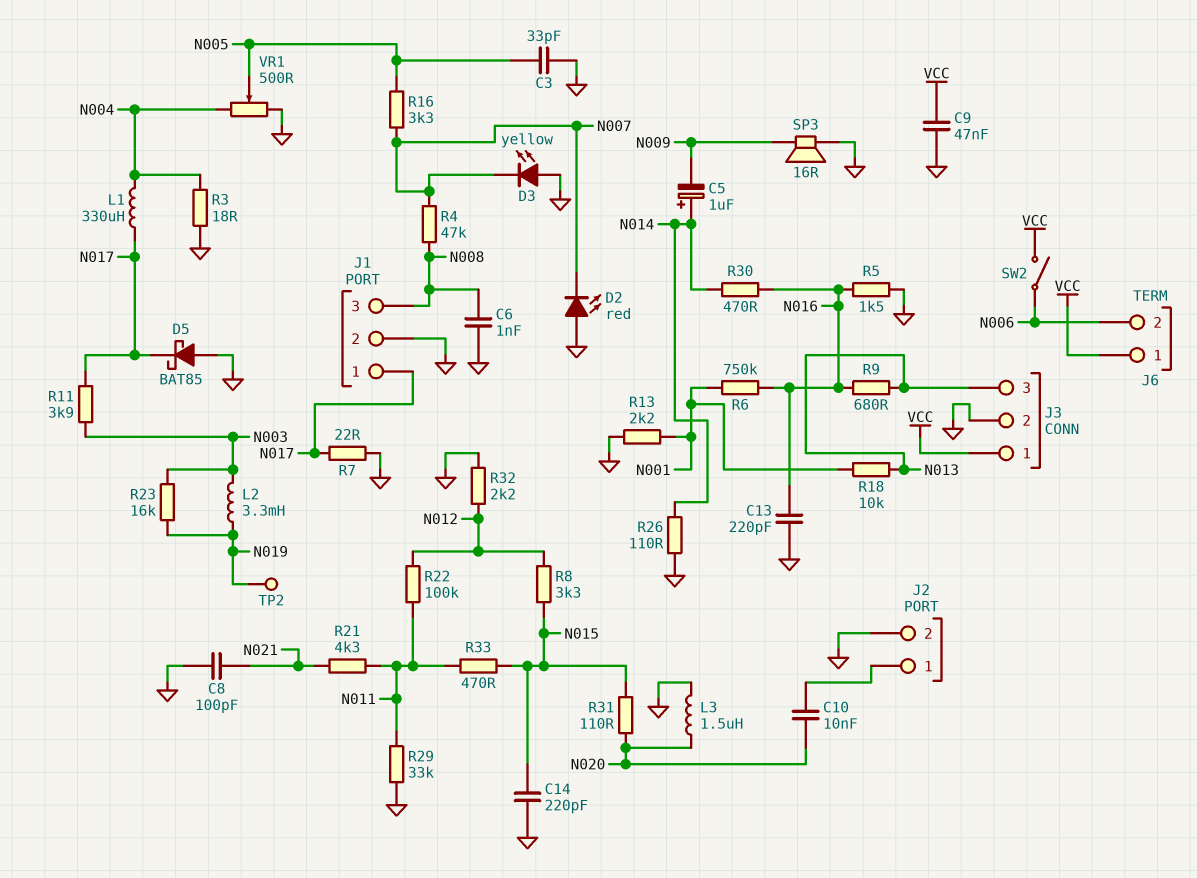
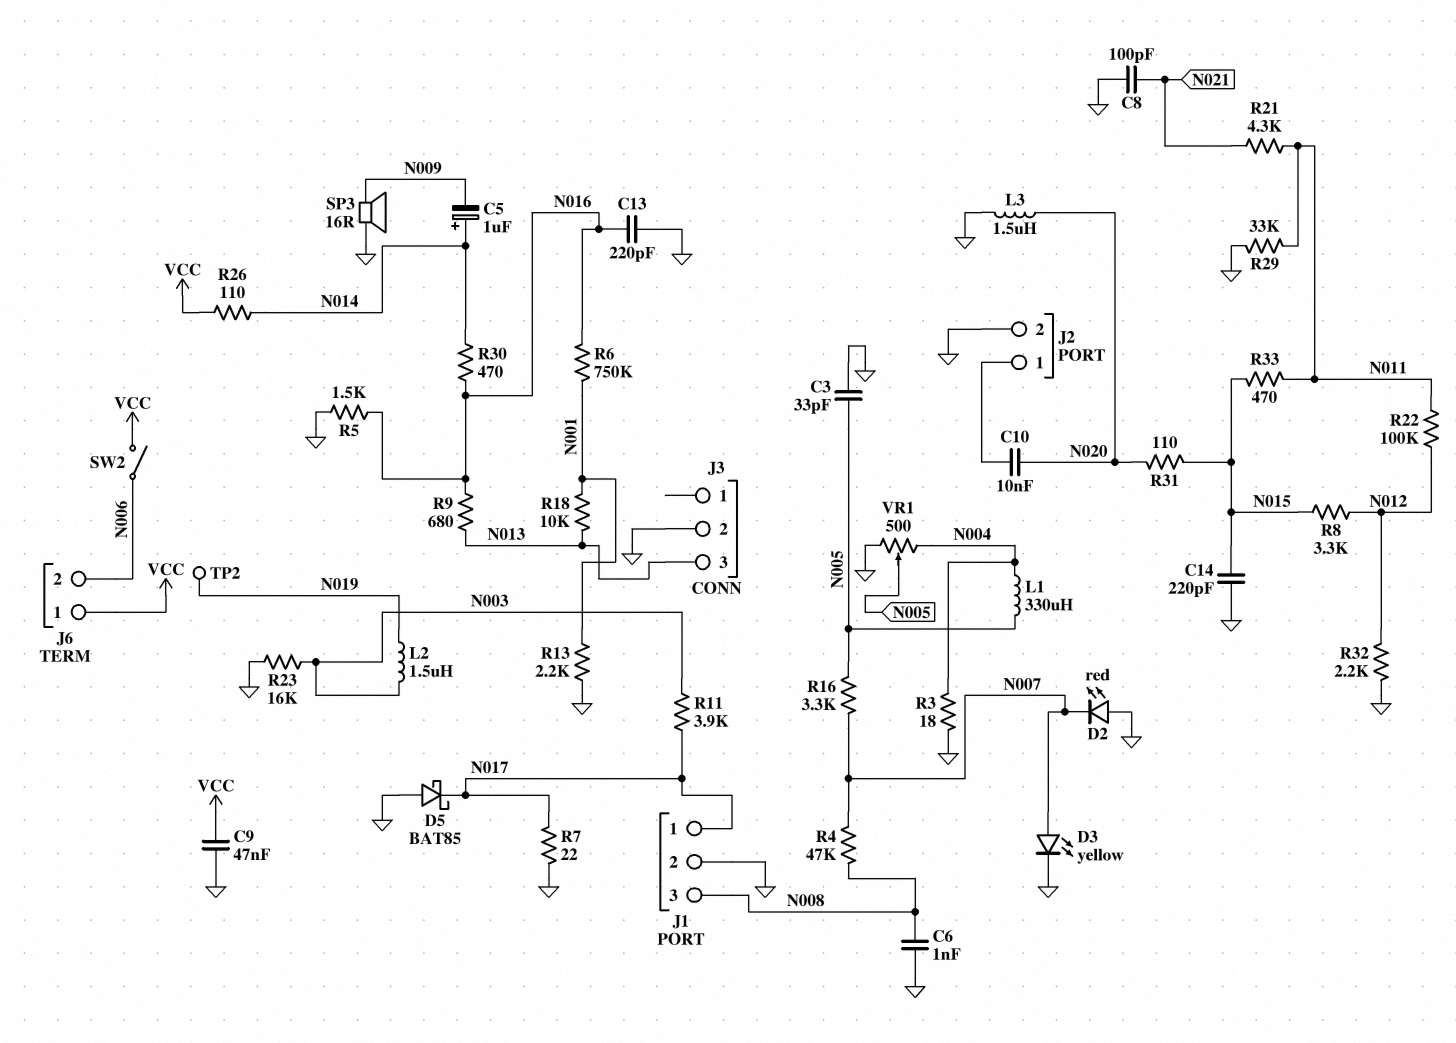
D3: LED yellow (A GND, K N007) -> LED yellow (A N007, K GND)
J3 pin 1: VCC -> none
L1: 330uH (N004, N017) -> 330uH (N004, N005)
L2: 3.3mH (N003, N019) -> 1.5uH (N003, N019)
R23: 16k (N003, N019) -> 16k (GND, N003)
R26: 110 (GND, N014) -> 110 (N014, VCC)

